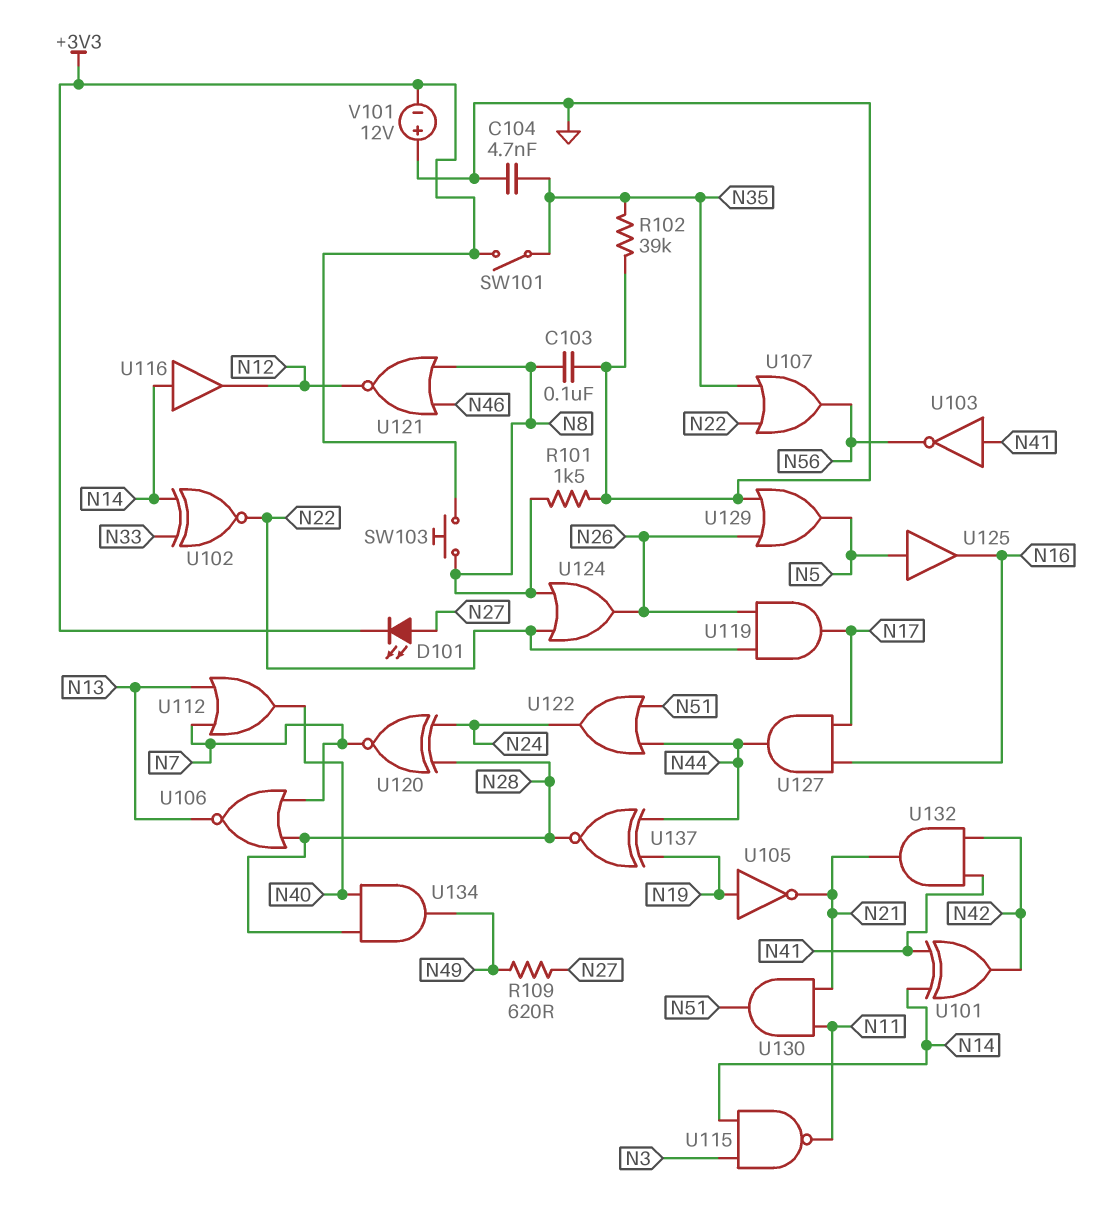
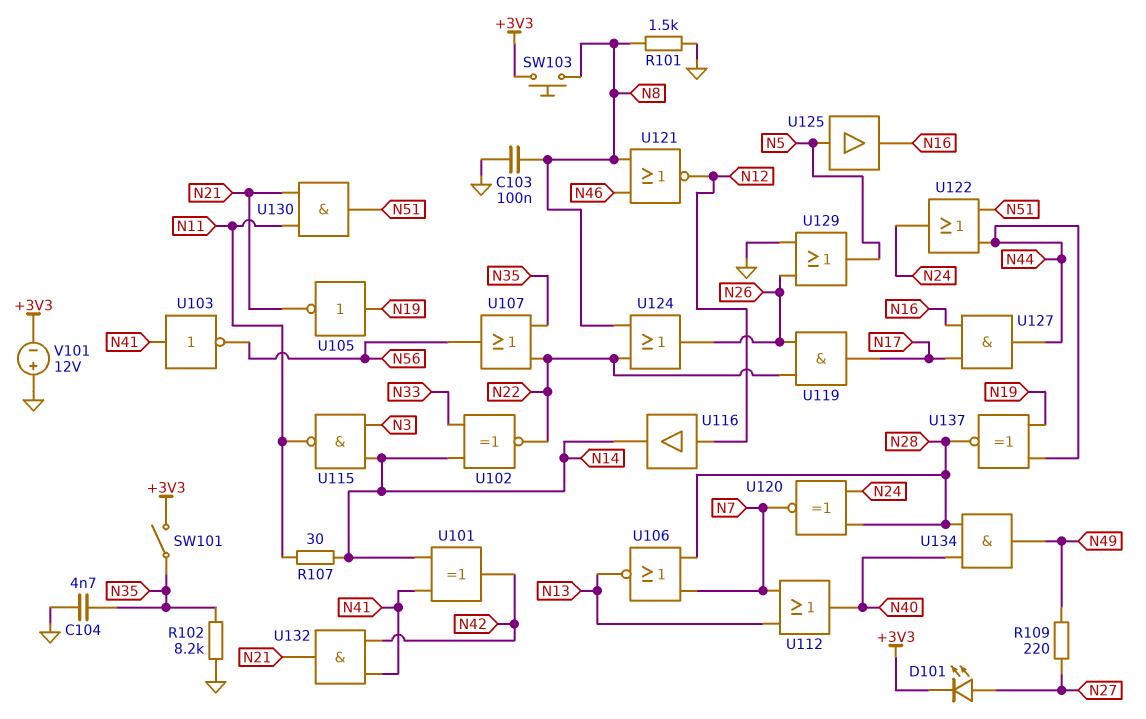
R102: 39k (GND, N35) -> 8.2k (GND, N35)
R107: none -> 30 (N11, N14)
R109: 620 (N27, N49) -> 220 (N27, N49)
U116: buffer (in N14, out N12) -> buffer (in N12, out N14)

